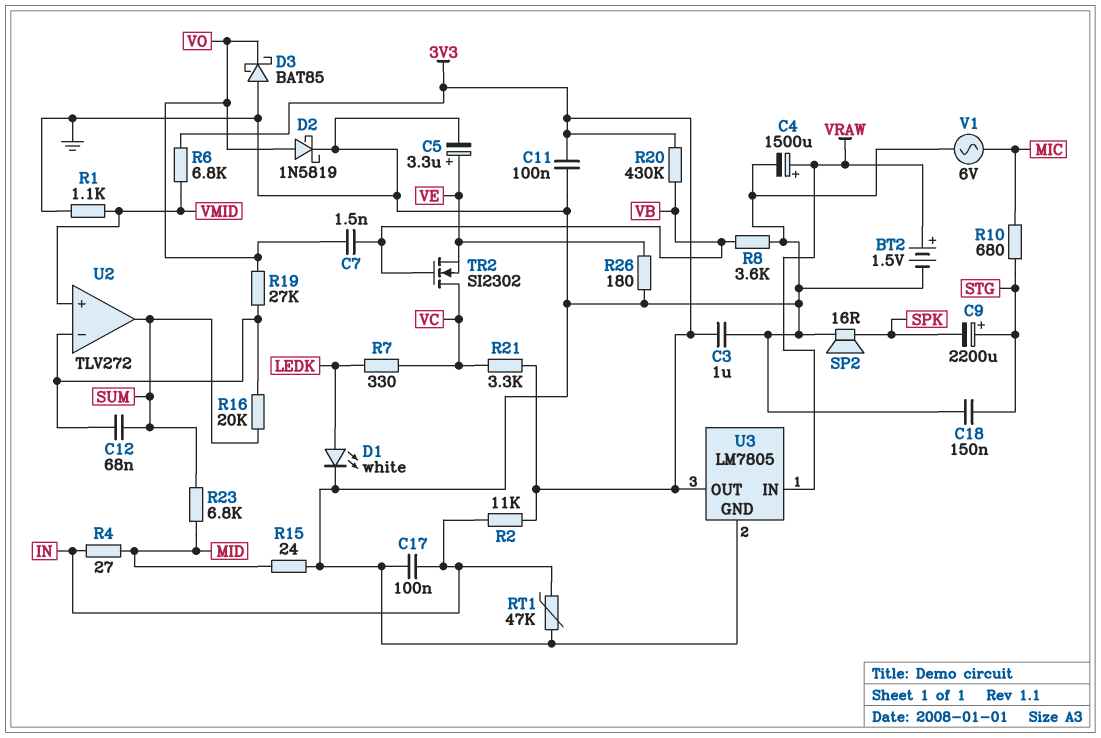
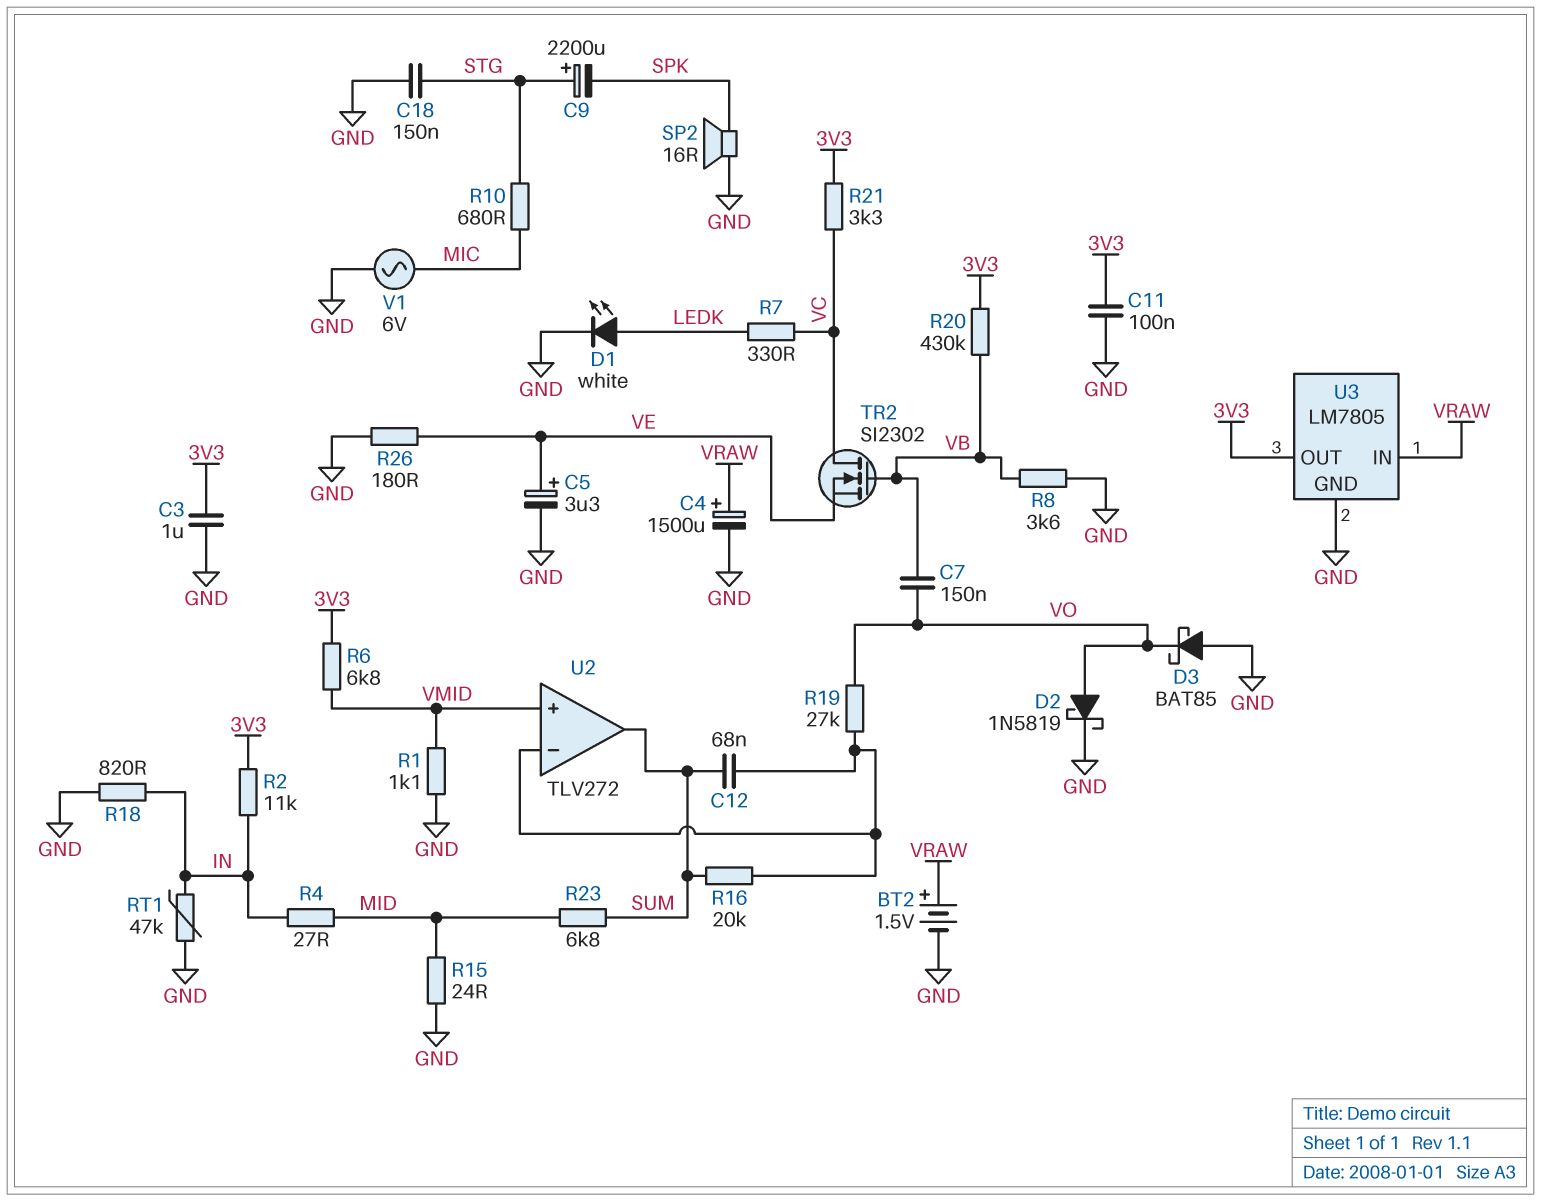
C7: 1.5nF (VB, VO) -> 150nF (VB, VO)
C17: 100nF (GND, IN) -> none
R18: none -> 820 (GND, IN)

